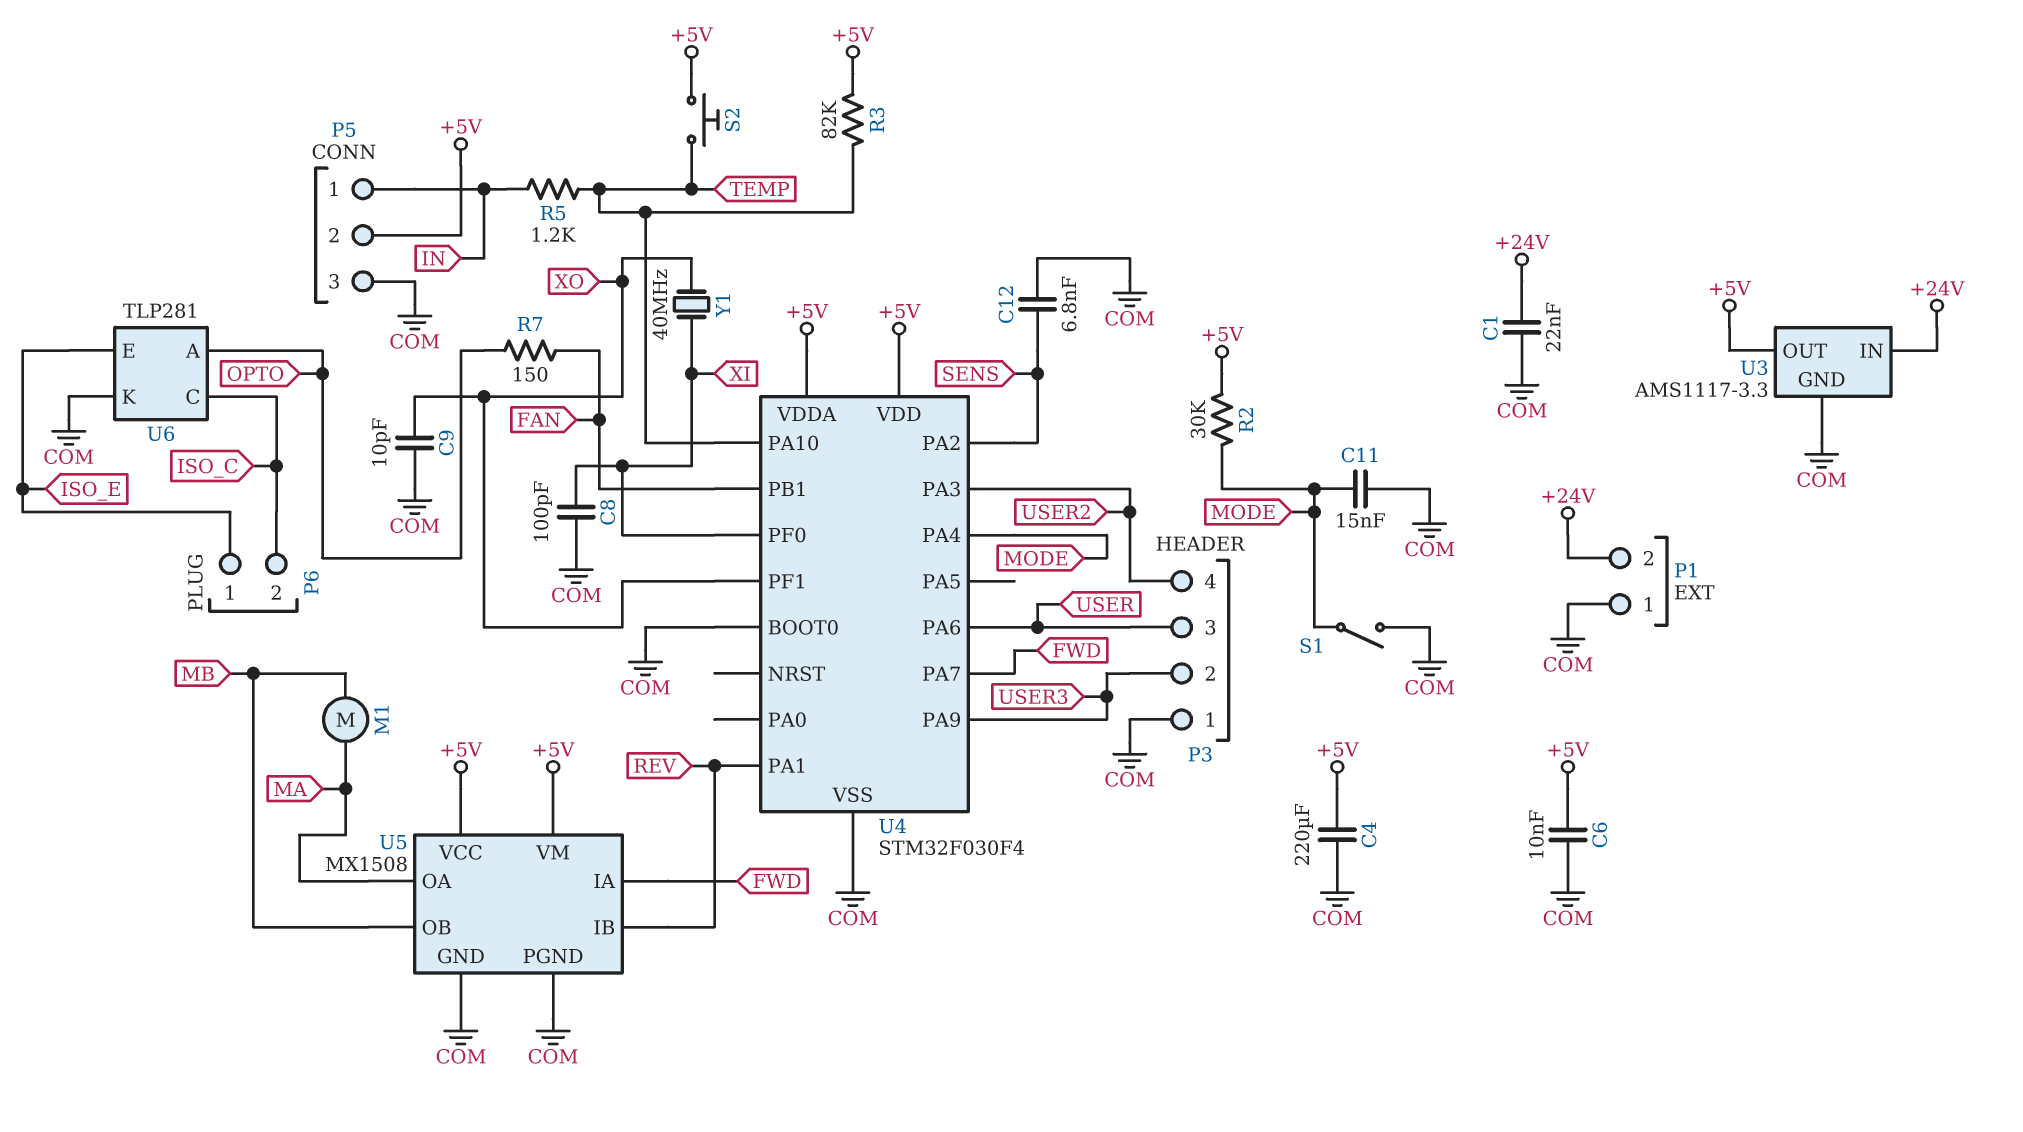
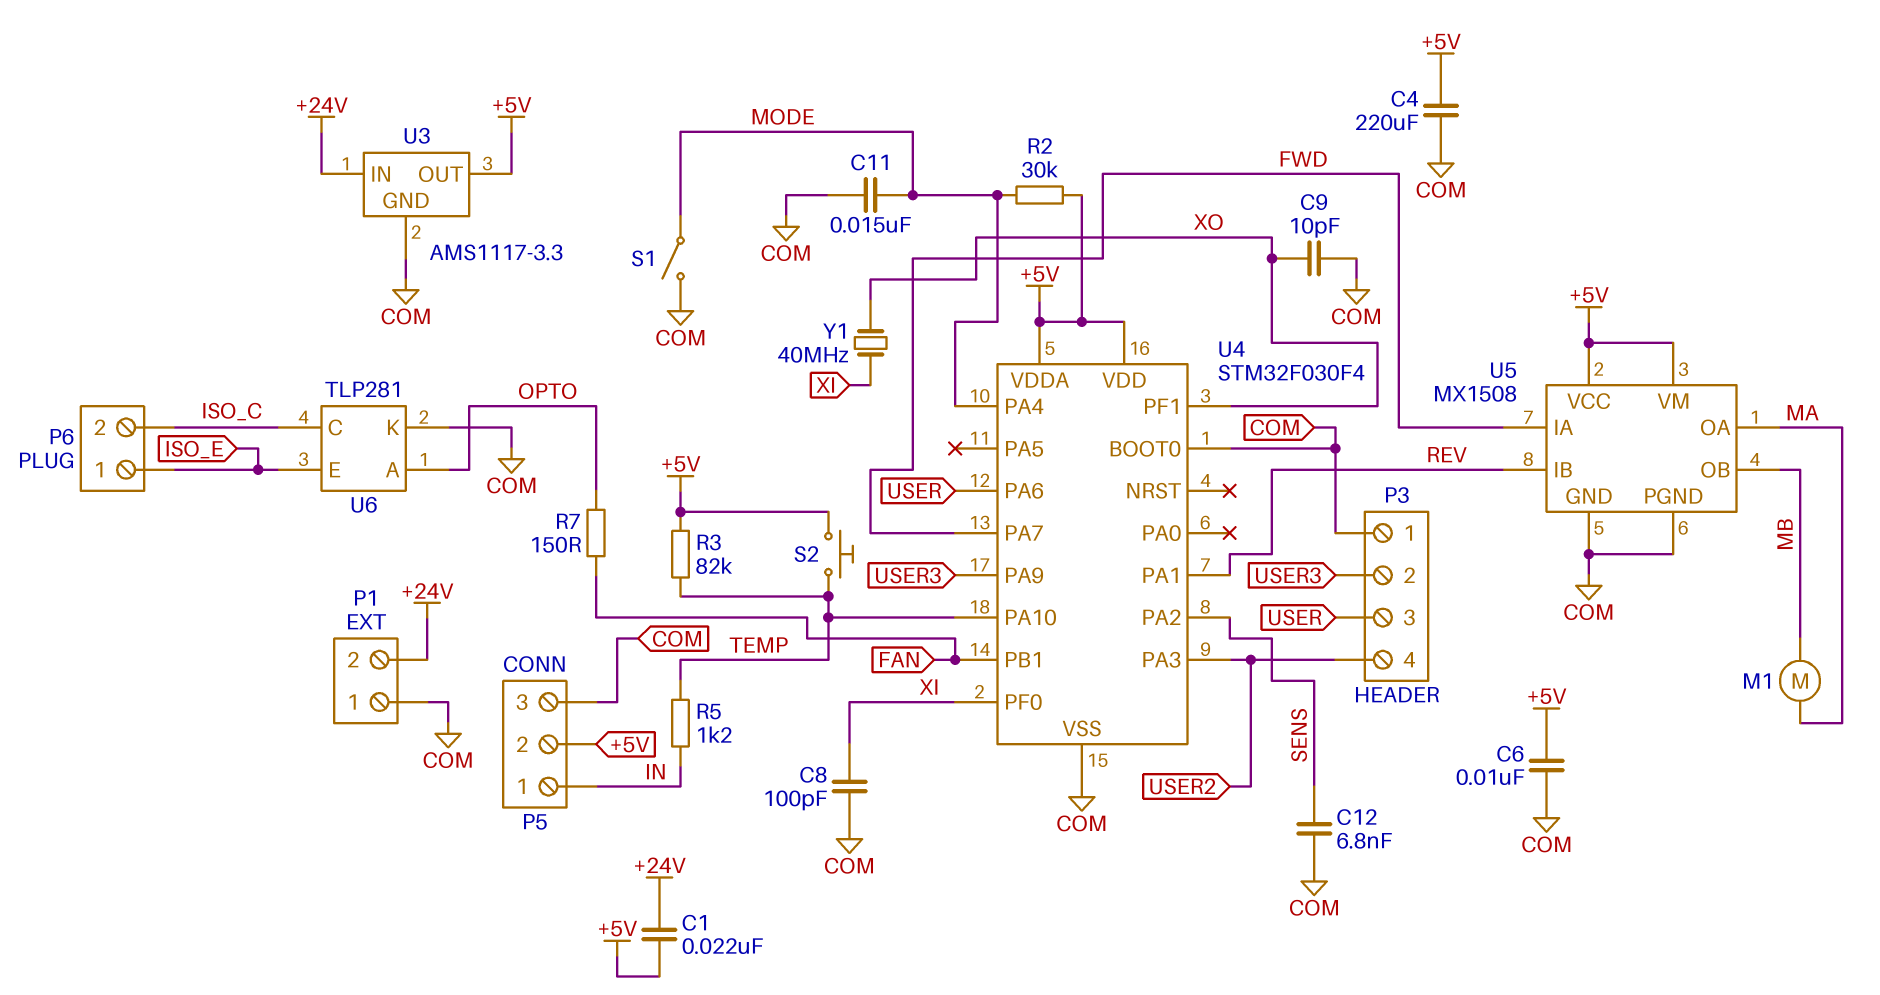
C1: 22nF (+24V, COM) -> 22nF (+5V, +24V)

